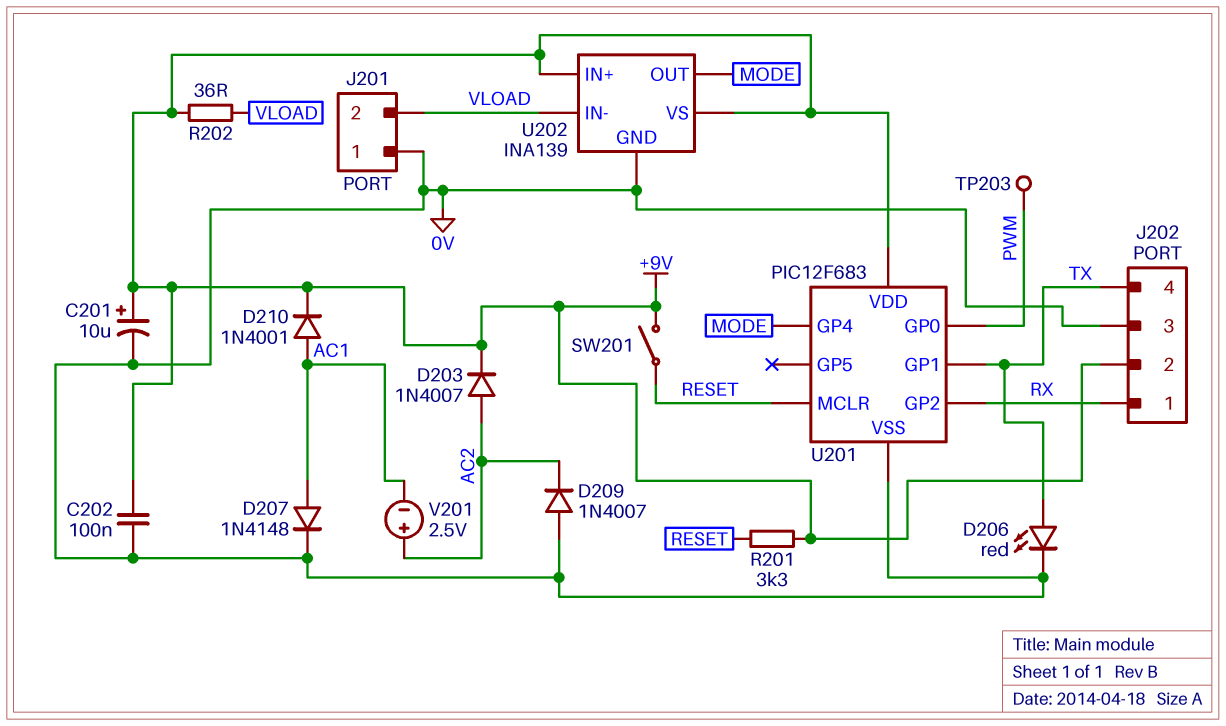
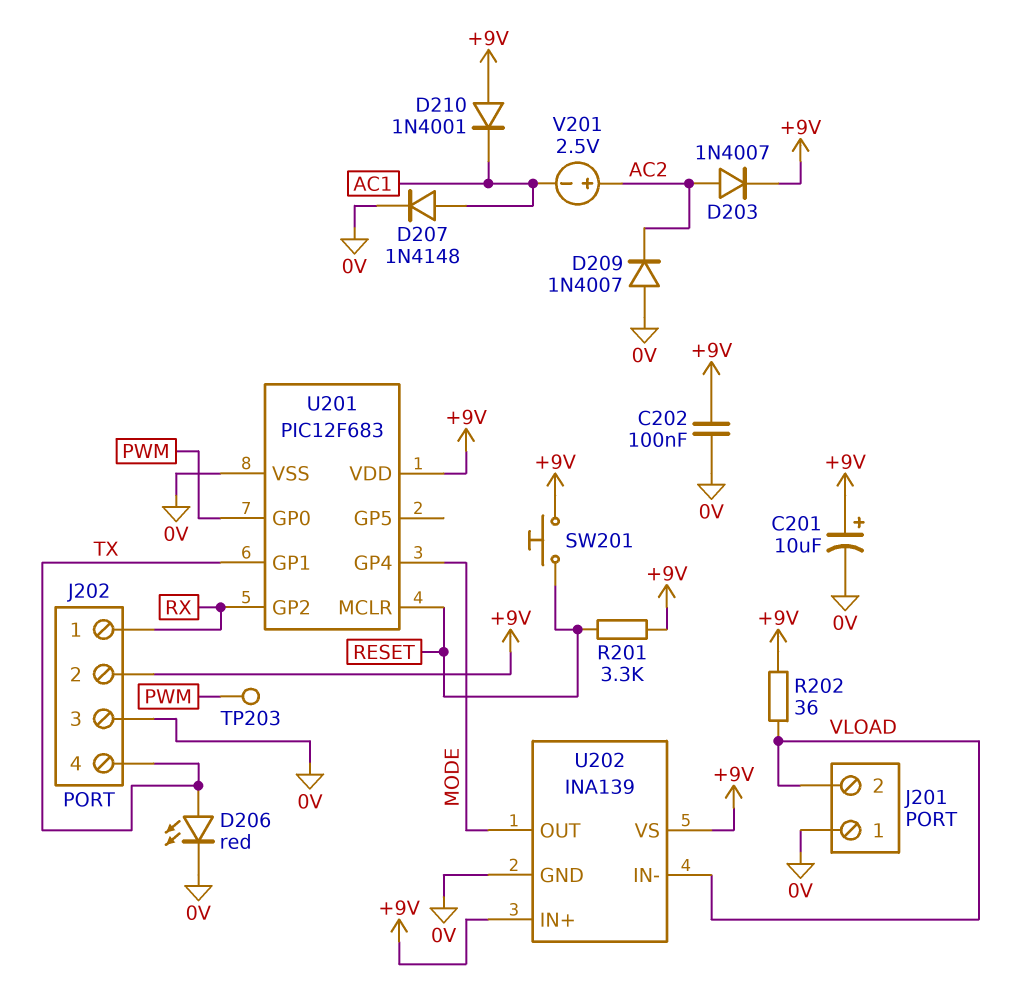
D210: diode 1N4001 (A AC1, K +9V) -> diode 1N4001 (A +9V, K AC1)
SW201: switch (+9V, RESET) -> button (+9V, RESET)

